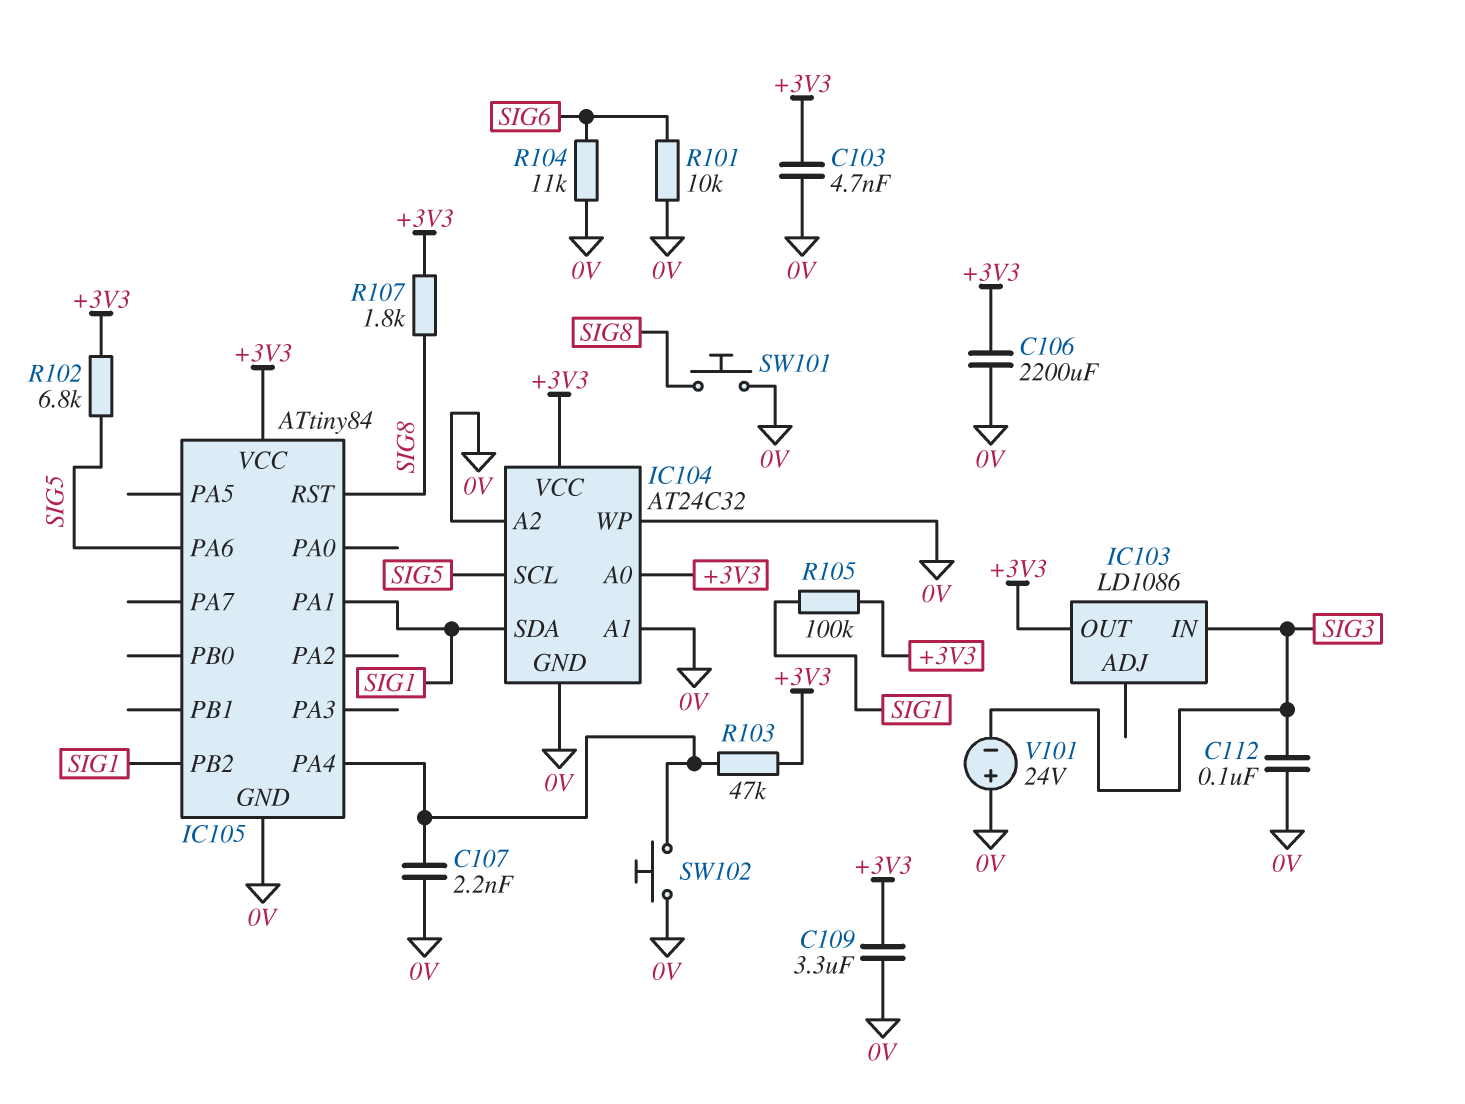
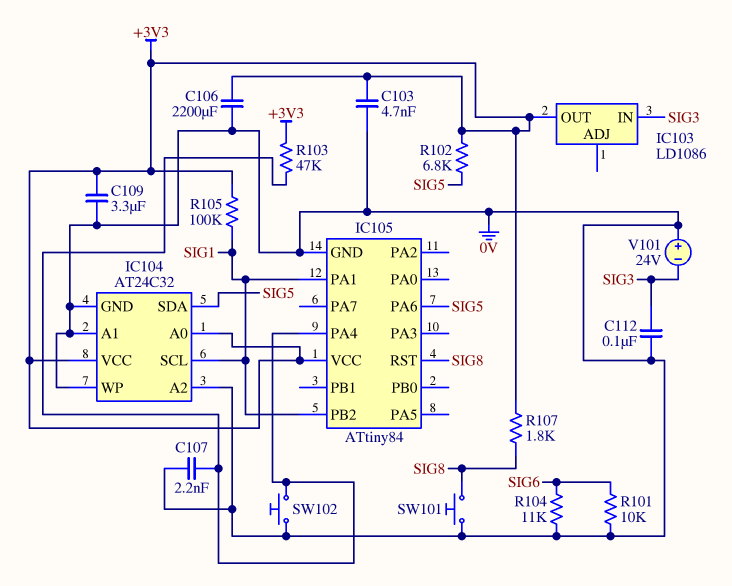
IC104 pin SCL: SIG5 -> SIG1
IC104 pin SDA: SIG1 -> SIG5

